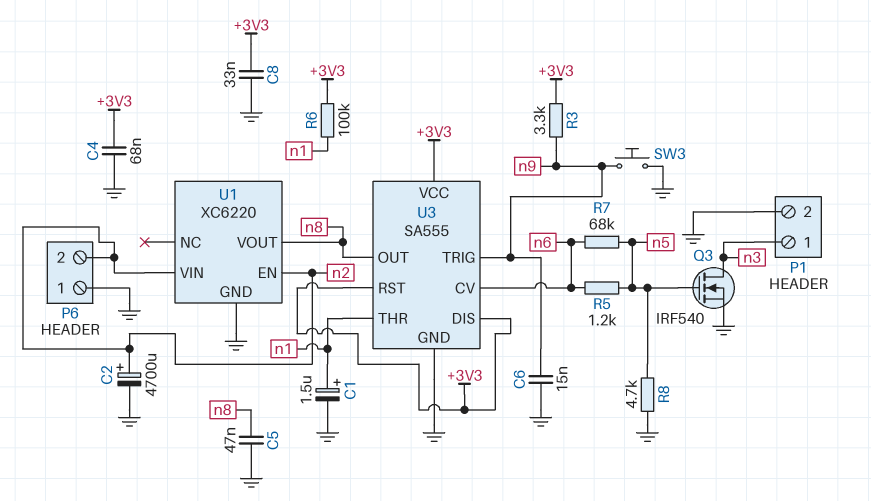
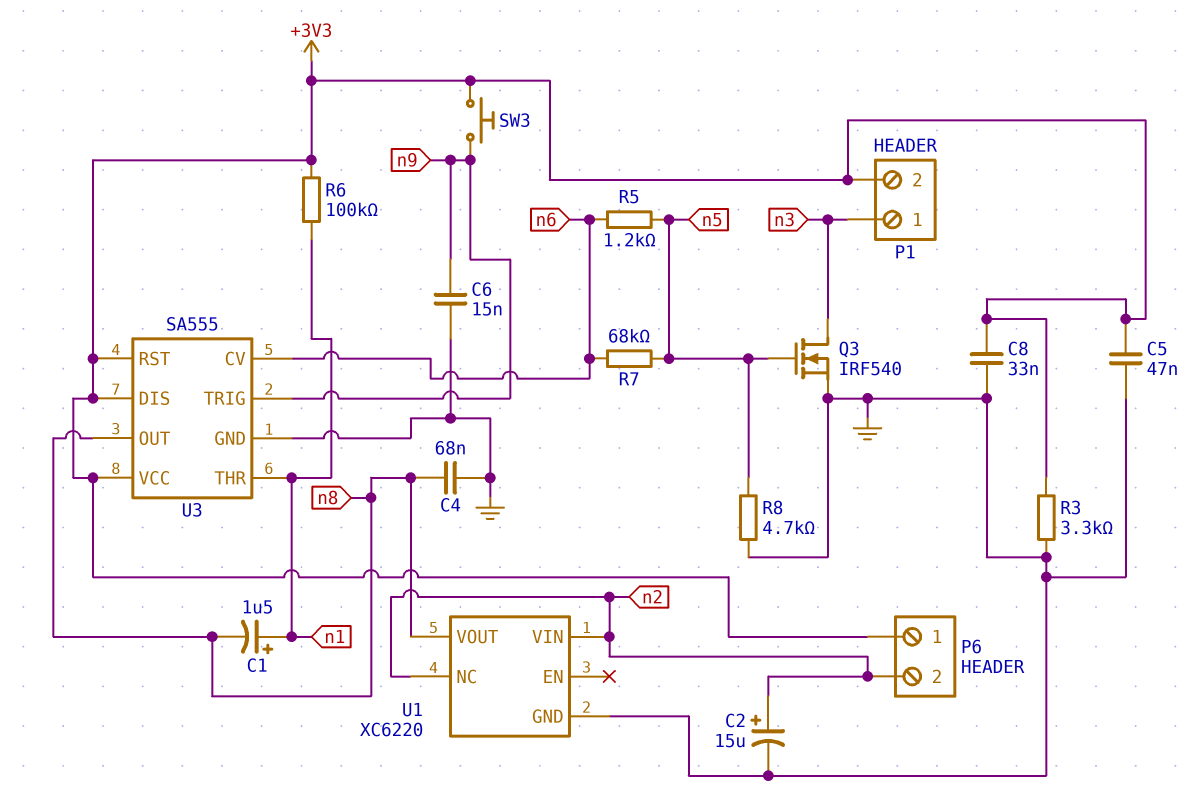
C1: 1.5uF (plus n1, minus GND) -> 1.5uF (plus n1, minus n8)
C2: 4700uF (plus n2, minus GND) -> 15uF (plus n2, minus GND)
C4: 68nF (+3V3, GND) -> 68nF (GND, n8)
C5: 47nF (GND, n8) -> 47nF (+3V3, GND)
P1 pin 2: GND -> +3V3
P6 pin 1: GND -> +3V3
R3: 3.3k (+3V3, n9) -> 3.3k (+3V3, GND)
SW3: button (GND, n9) -> button (+3V3, n9)
U1 pin EN: n2 -> none
U1 pin NC: none -> n2

